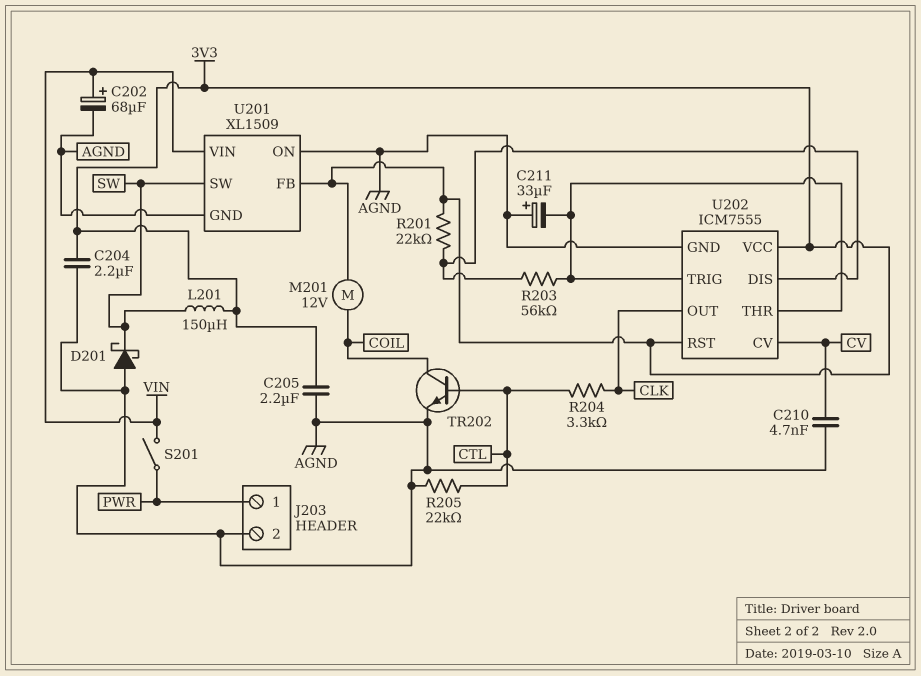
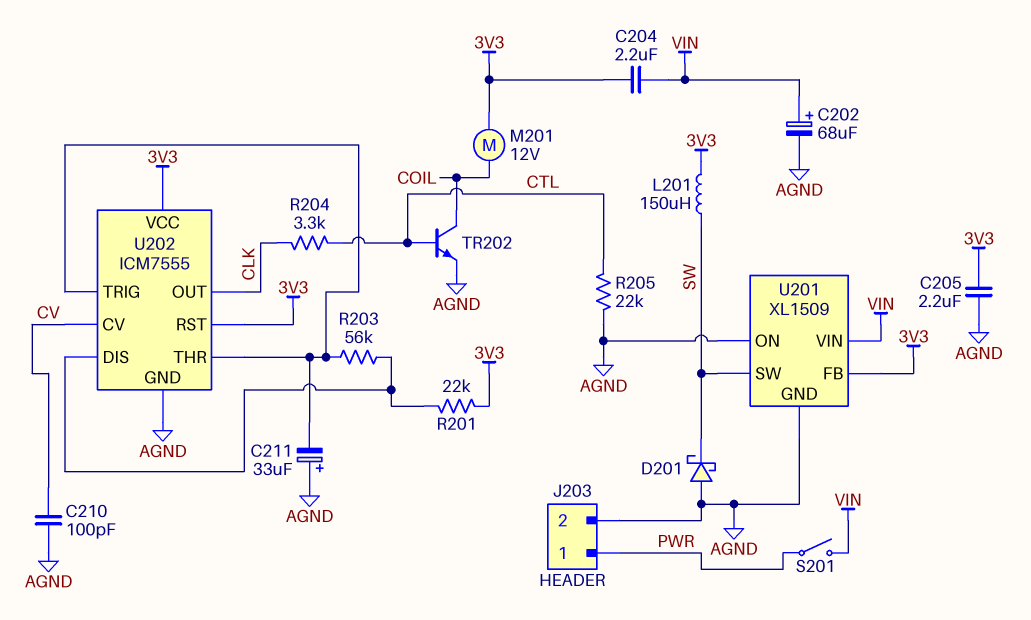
C204: 2.2uF (3V3, AGND) -> 2.2uF (3V3, VIN)
C210: 4.7nF (AGND, CV) -> 100pF (AGND, CV)

